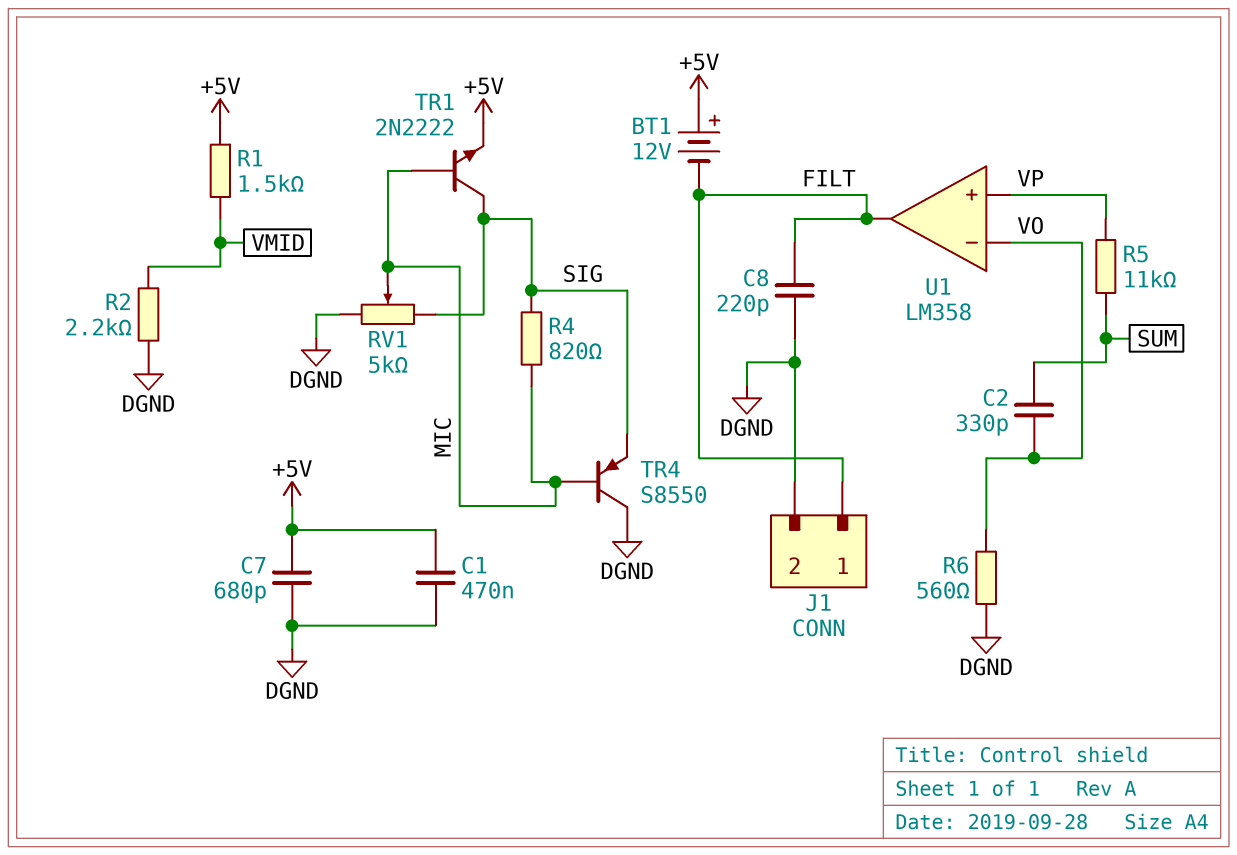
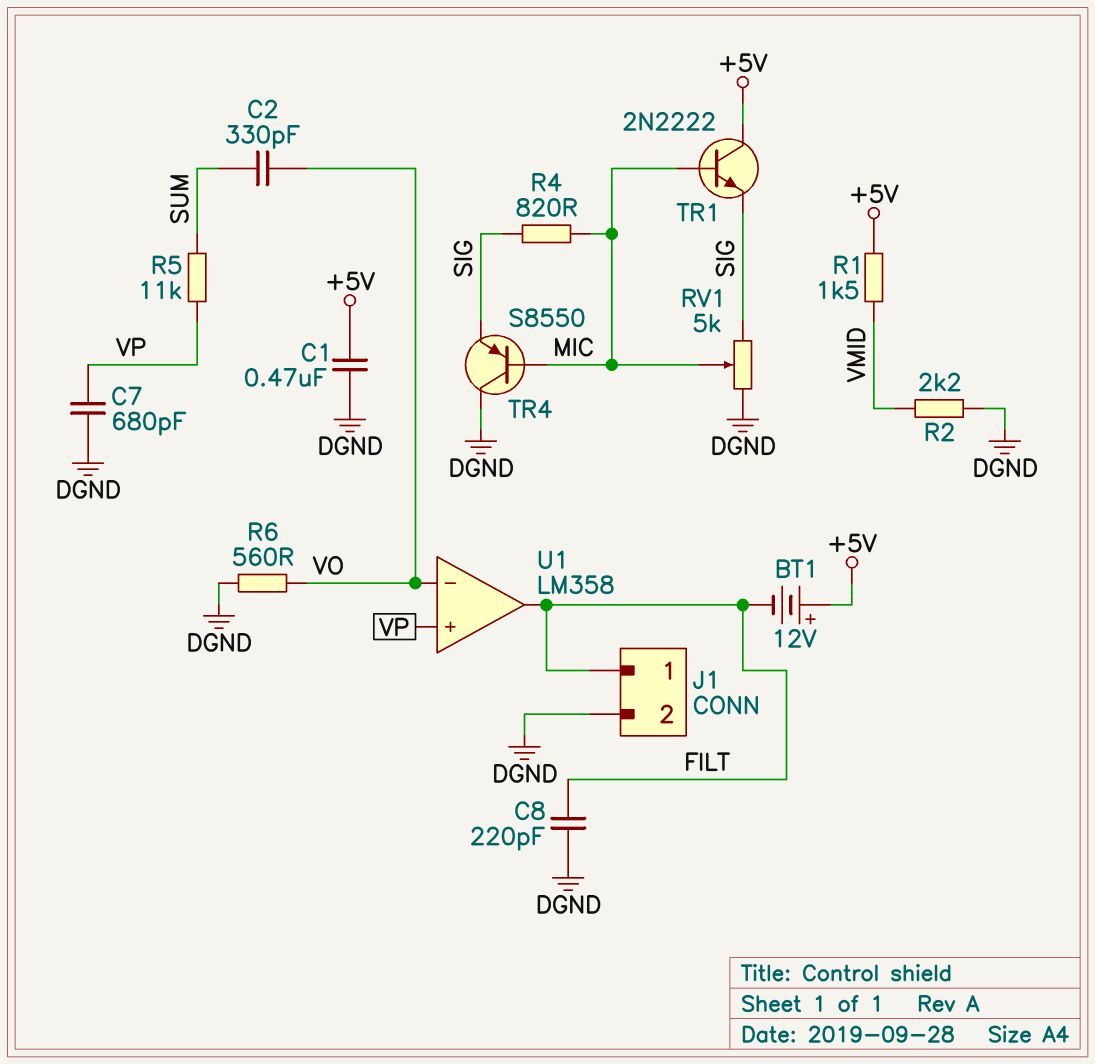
C7: 680pF (+5V, DGND) -> 680pF (DGND, VP)
TR1: NPN 2N2222 (B MIC, C SIG, E +5V) -> NPN 2N2222 (B MIC, C +5V, E SIG)

